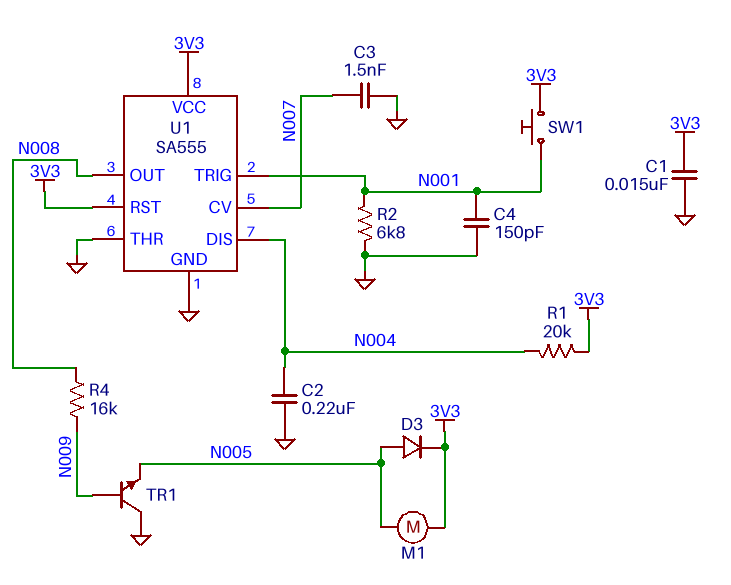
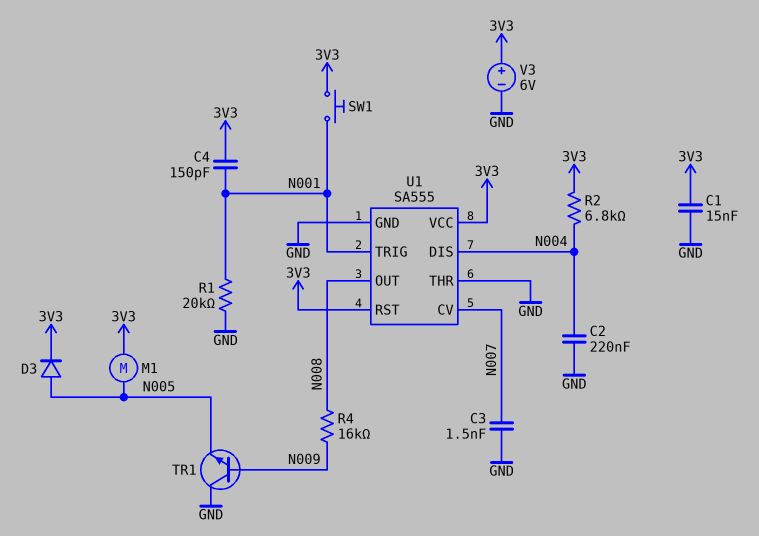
C4: 150pF (GND, N001) -> 150pF (3V3, N001)
R1: 20k (3V3, N004) -> 20k (GND, N001)
R2: 6.8k (GND, N001) -> 6.8k (3V3, N004)
V3: none -> 6V (plus 3V3, minus GND)

